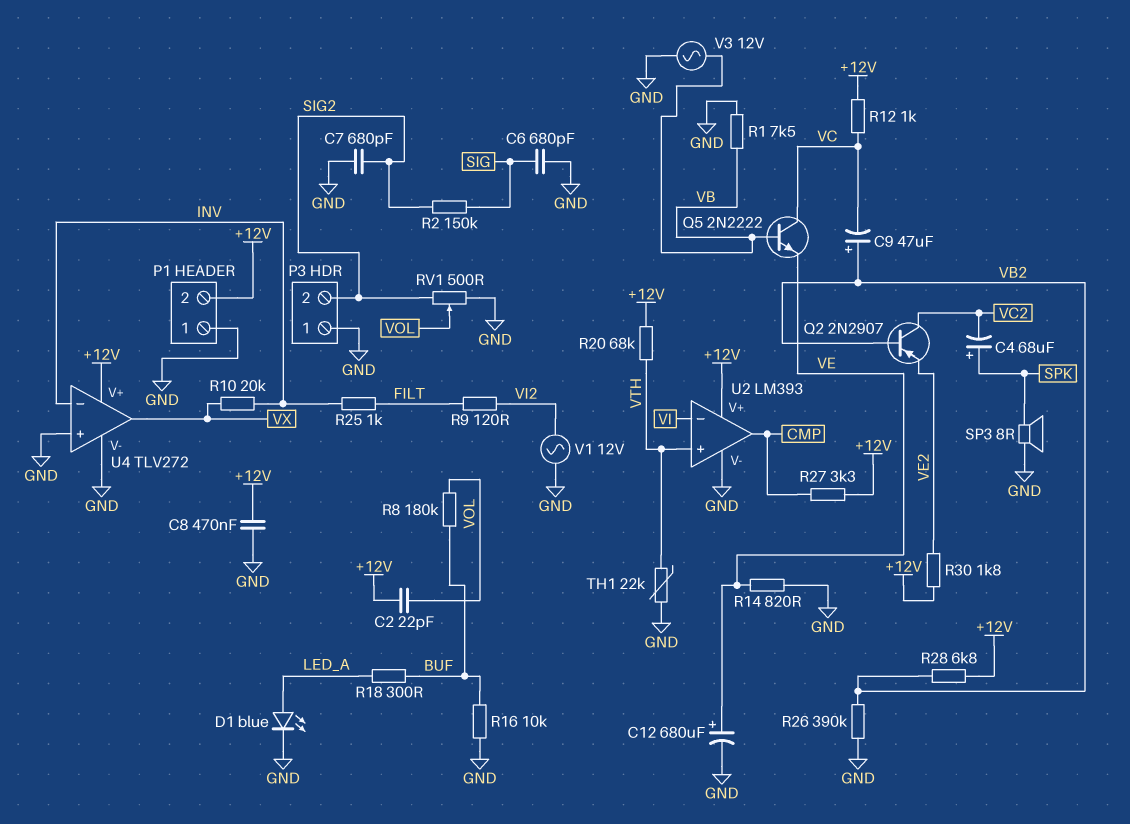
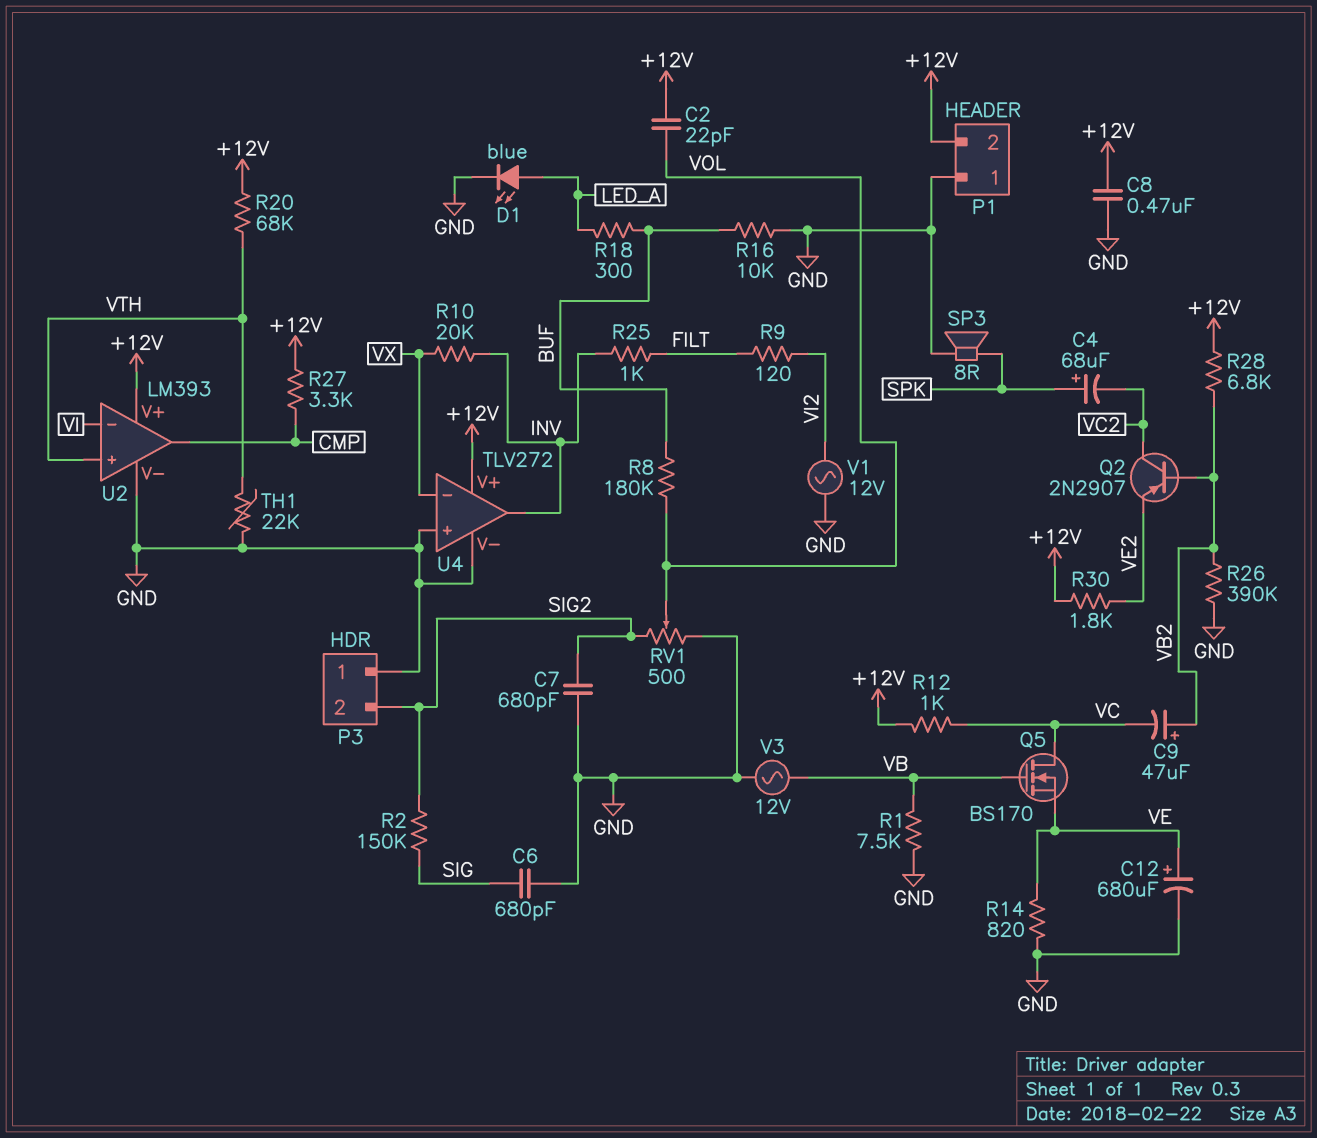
Q5: NPN 2N2222 (B VB, C VC, E VE) -> NMOS BS170 (G VB, D VC, S VE)
U4 pin in-: INV -> VX
U4 pin out: VX -> INV

